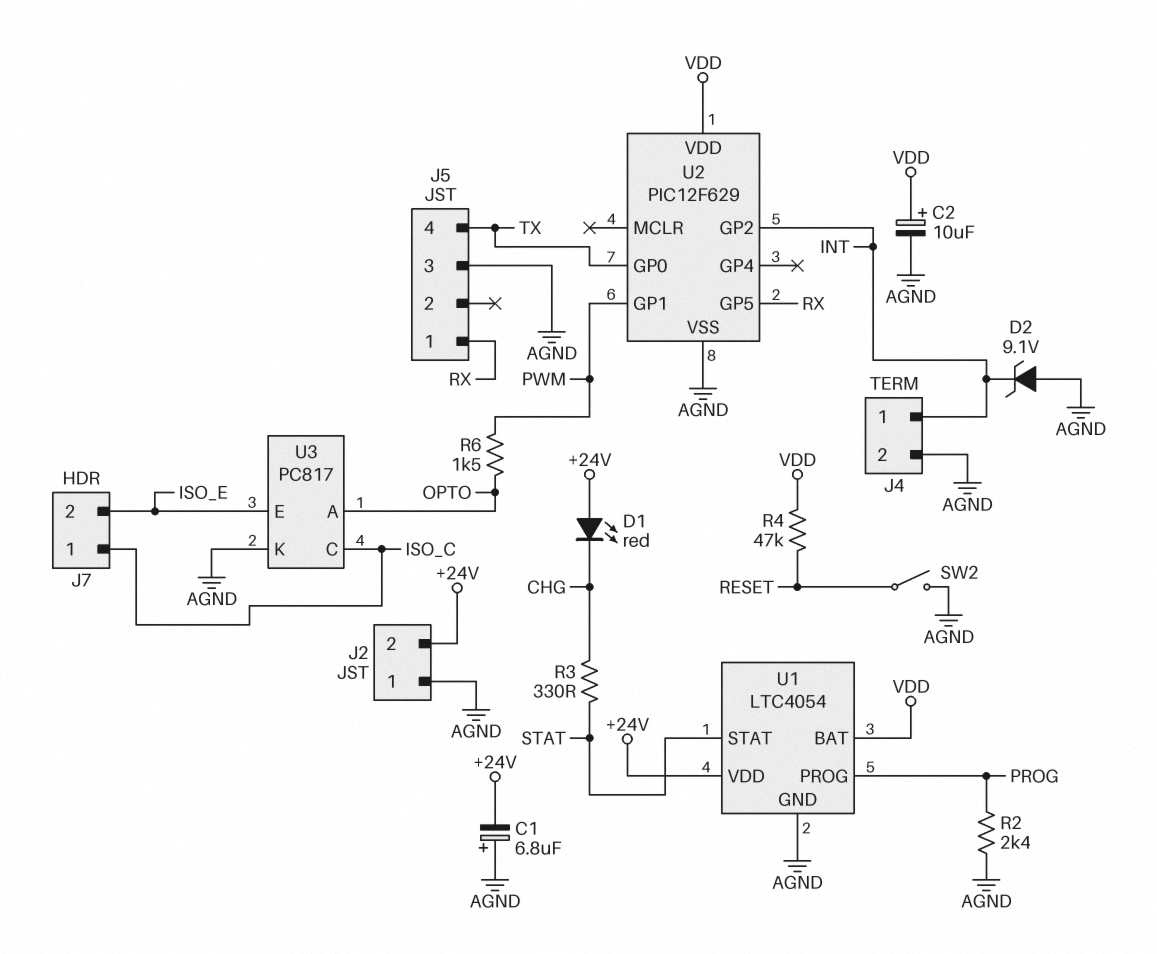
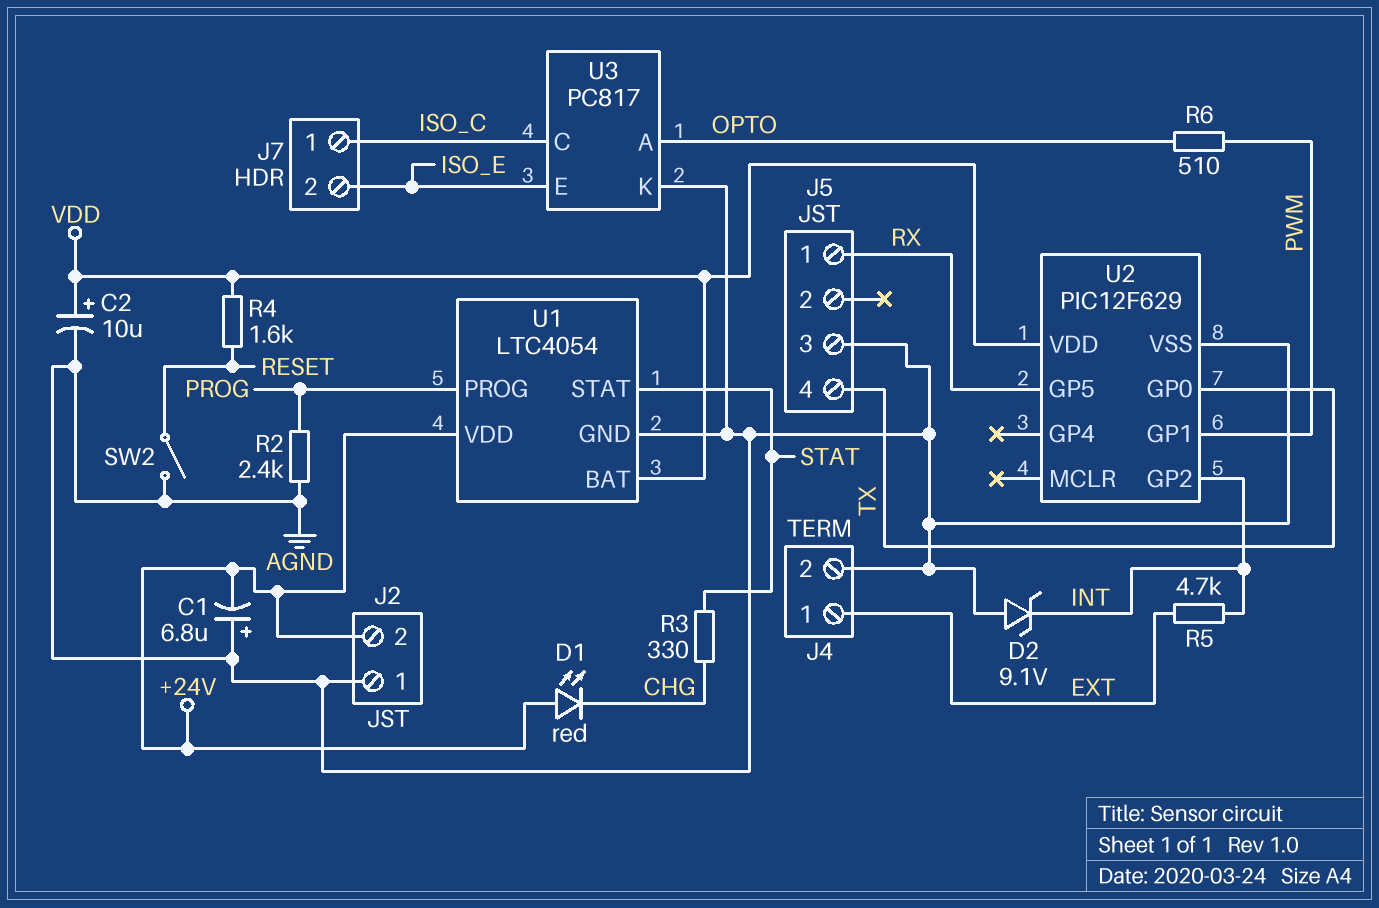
J4 pin 1: INT -> EXT
R4: 47k (RESET, VDD) -> 1.6k (RESET, VDD)
R5: none -> 4.7k (EXT, INT)
R6: 1.5k (OPTO, PWM) -> 510 (OPTO, PWM)

